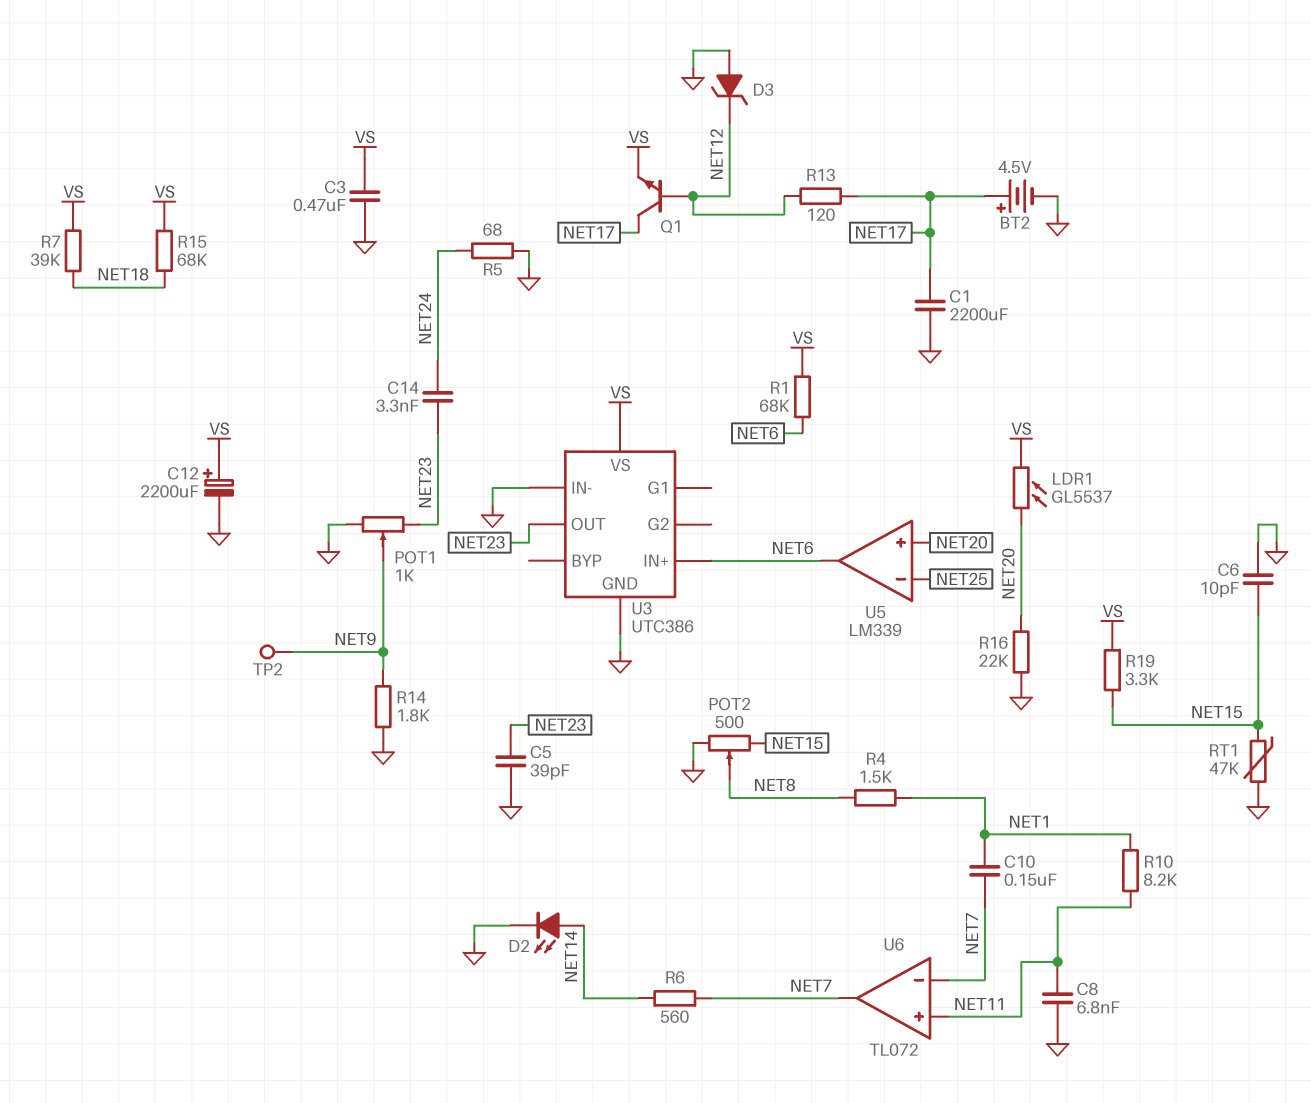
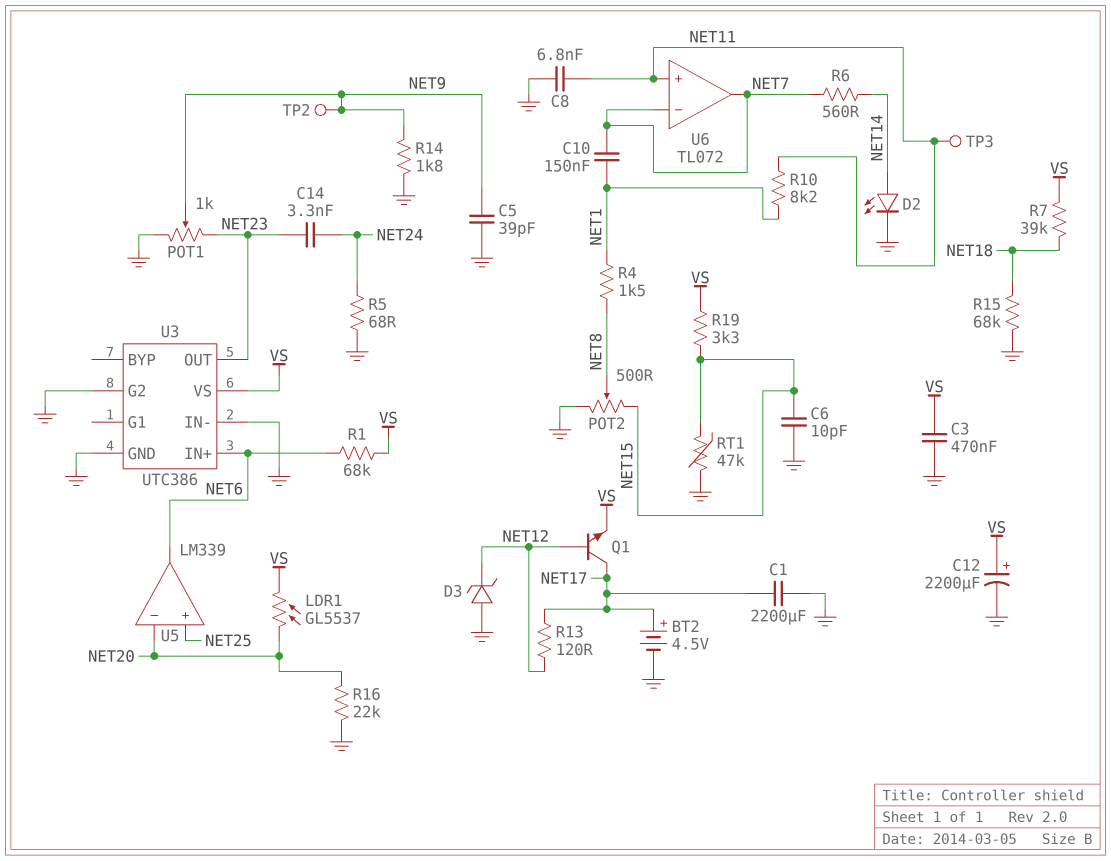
C5: 39pF (GND, NET23) -> 39pF (GND, NET9)
R15: 68k (NET18, VS) -> 68k (GND, NET18)
TP3: none -> test point (NET11)
U3 pin G2: none -> GND
U5 pin in+: NET20 -> NET25
U5 pin in-: NET25 -> NET20

